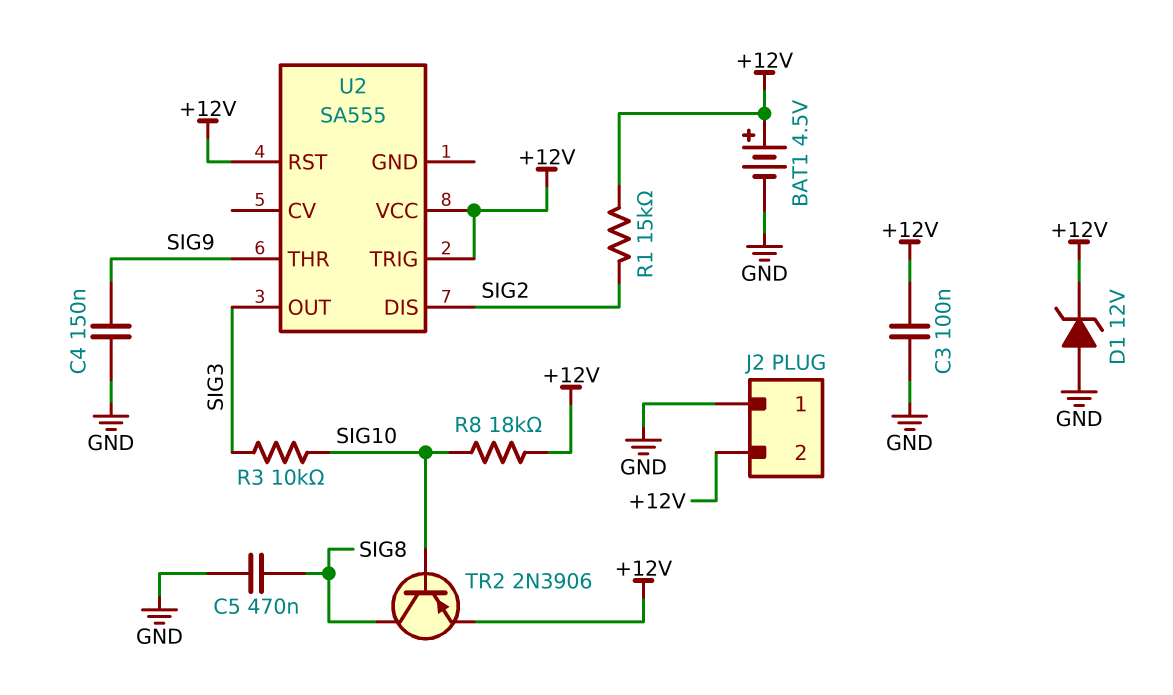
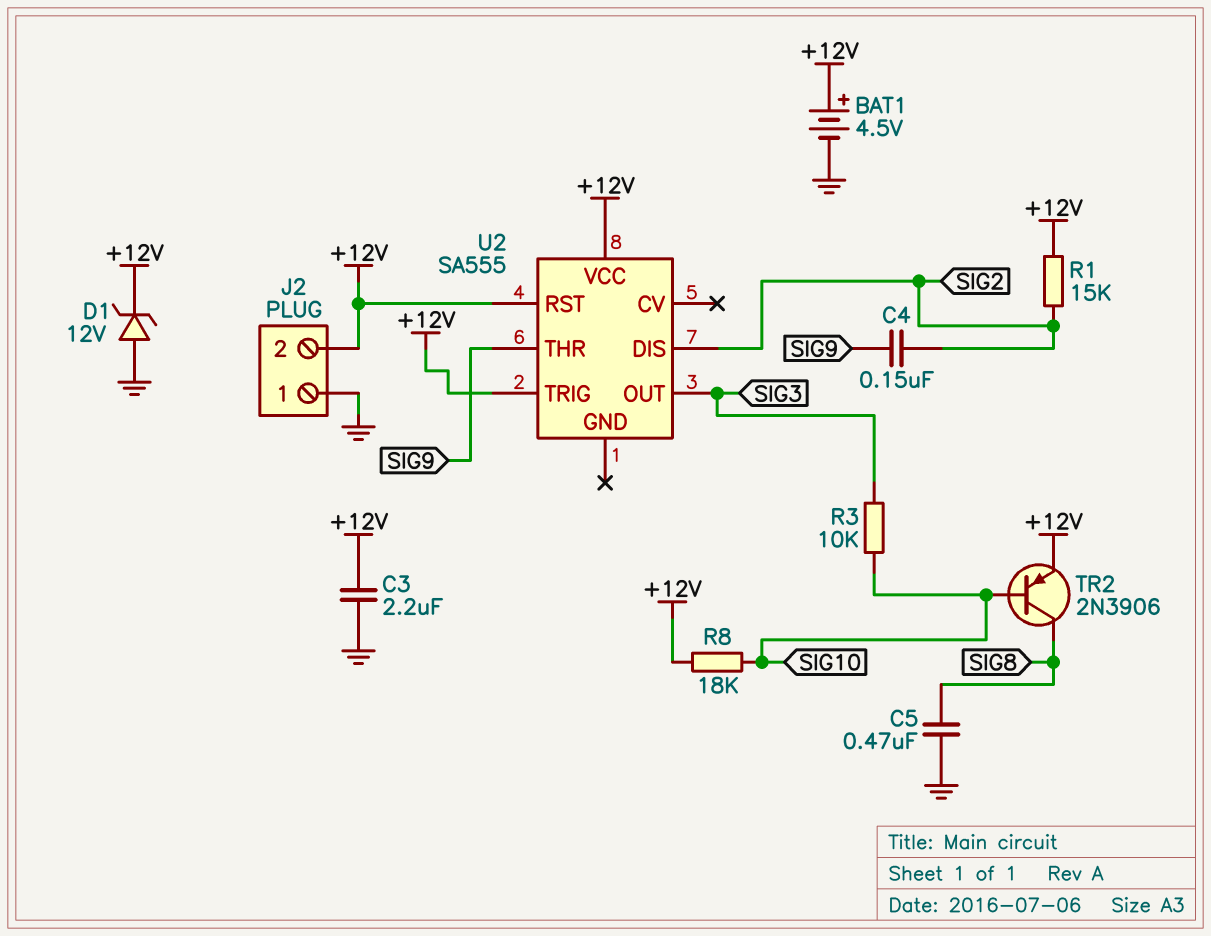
C3: 100nF (+12V, GND) -> 2.2uF (+12V, GND)
C4: 150nF (GND, SIG9) -> 150nF (SIG2, SIG9)

